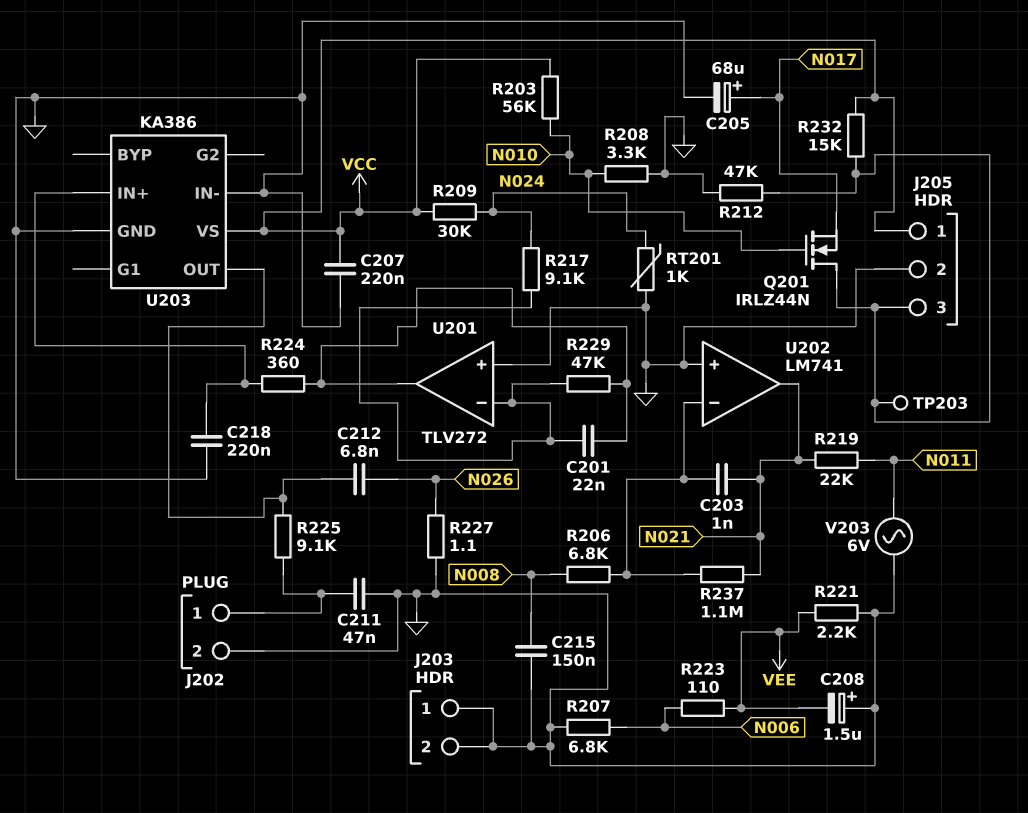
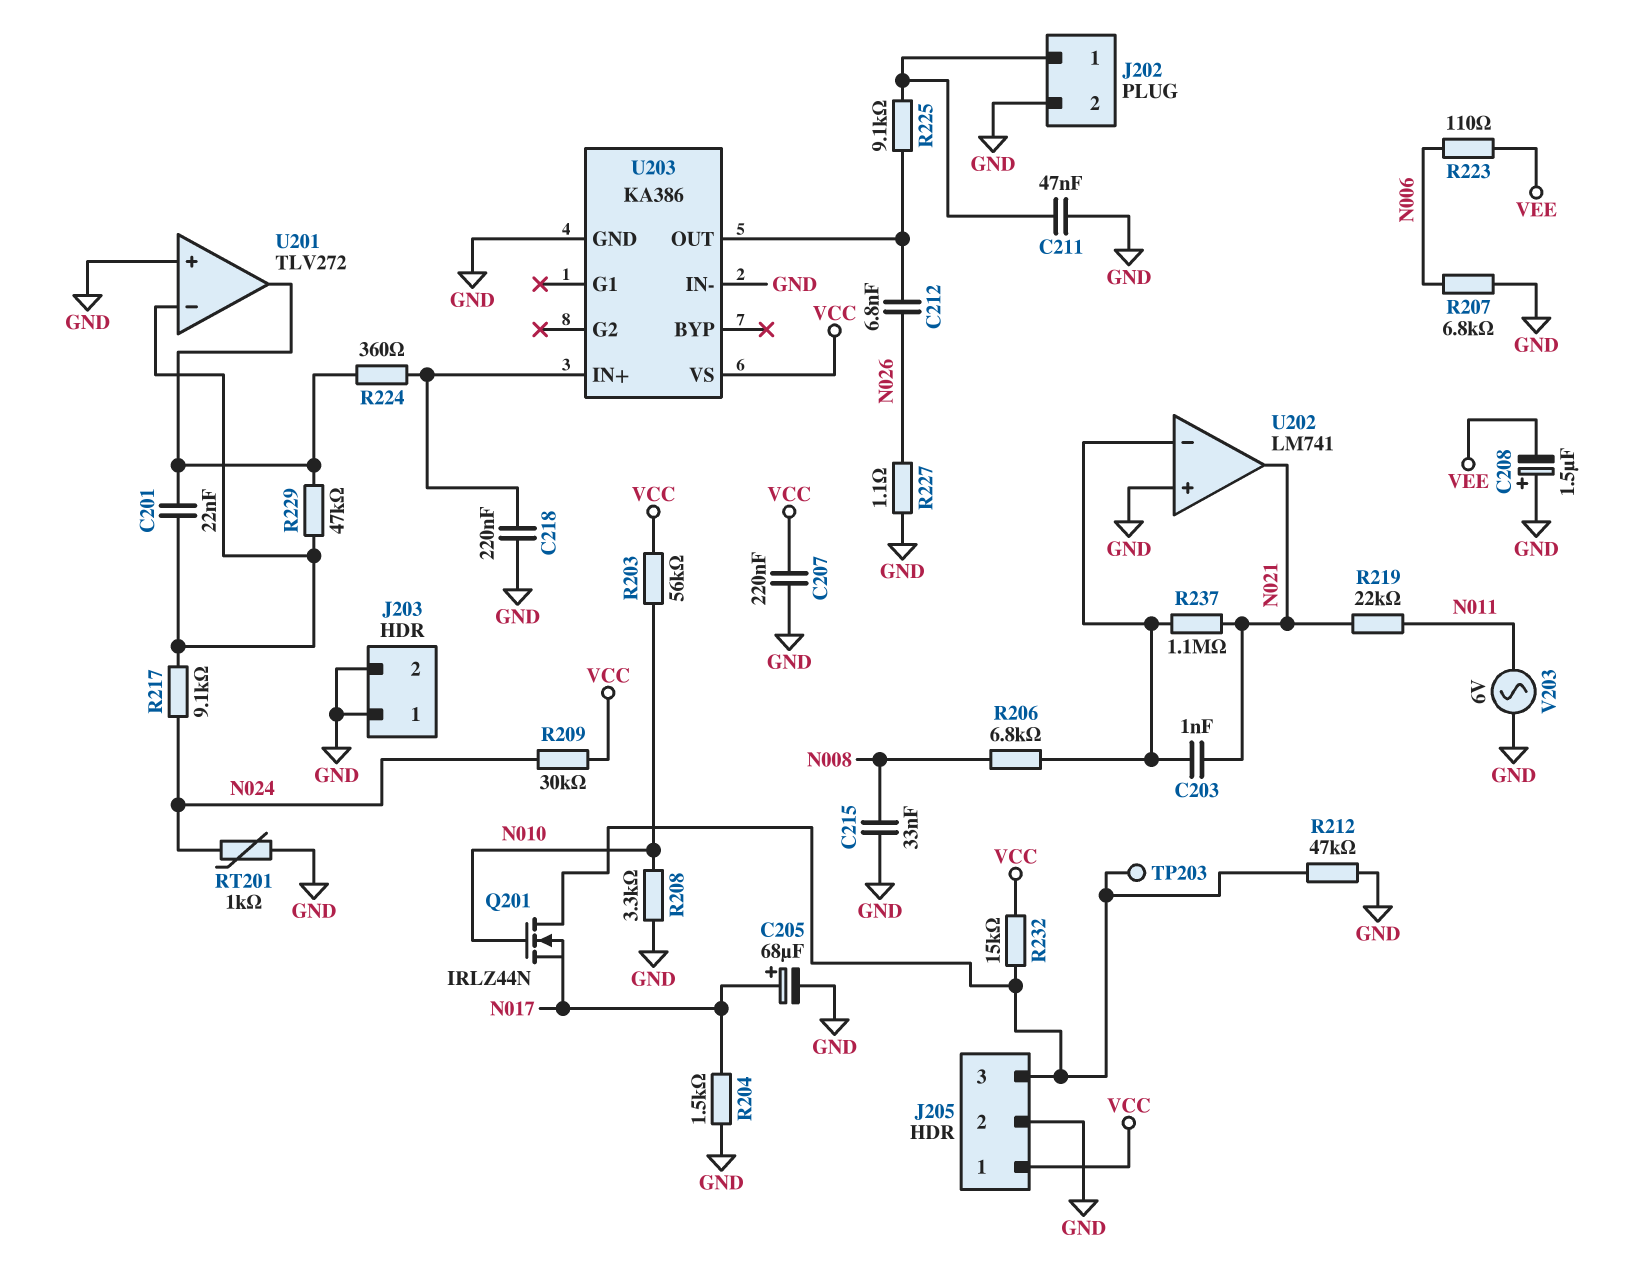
C215: 150nF (GND, N008) -> 33nF (GND, N008)
R204: none -> 1.5k (GND, N017)
R221: 2.2k (GND, VEE) -> none

